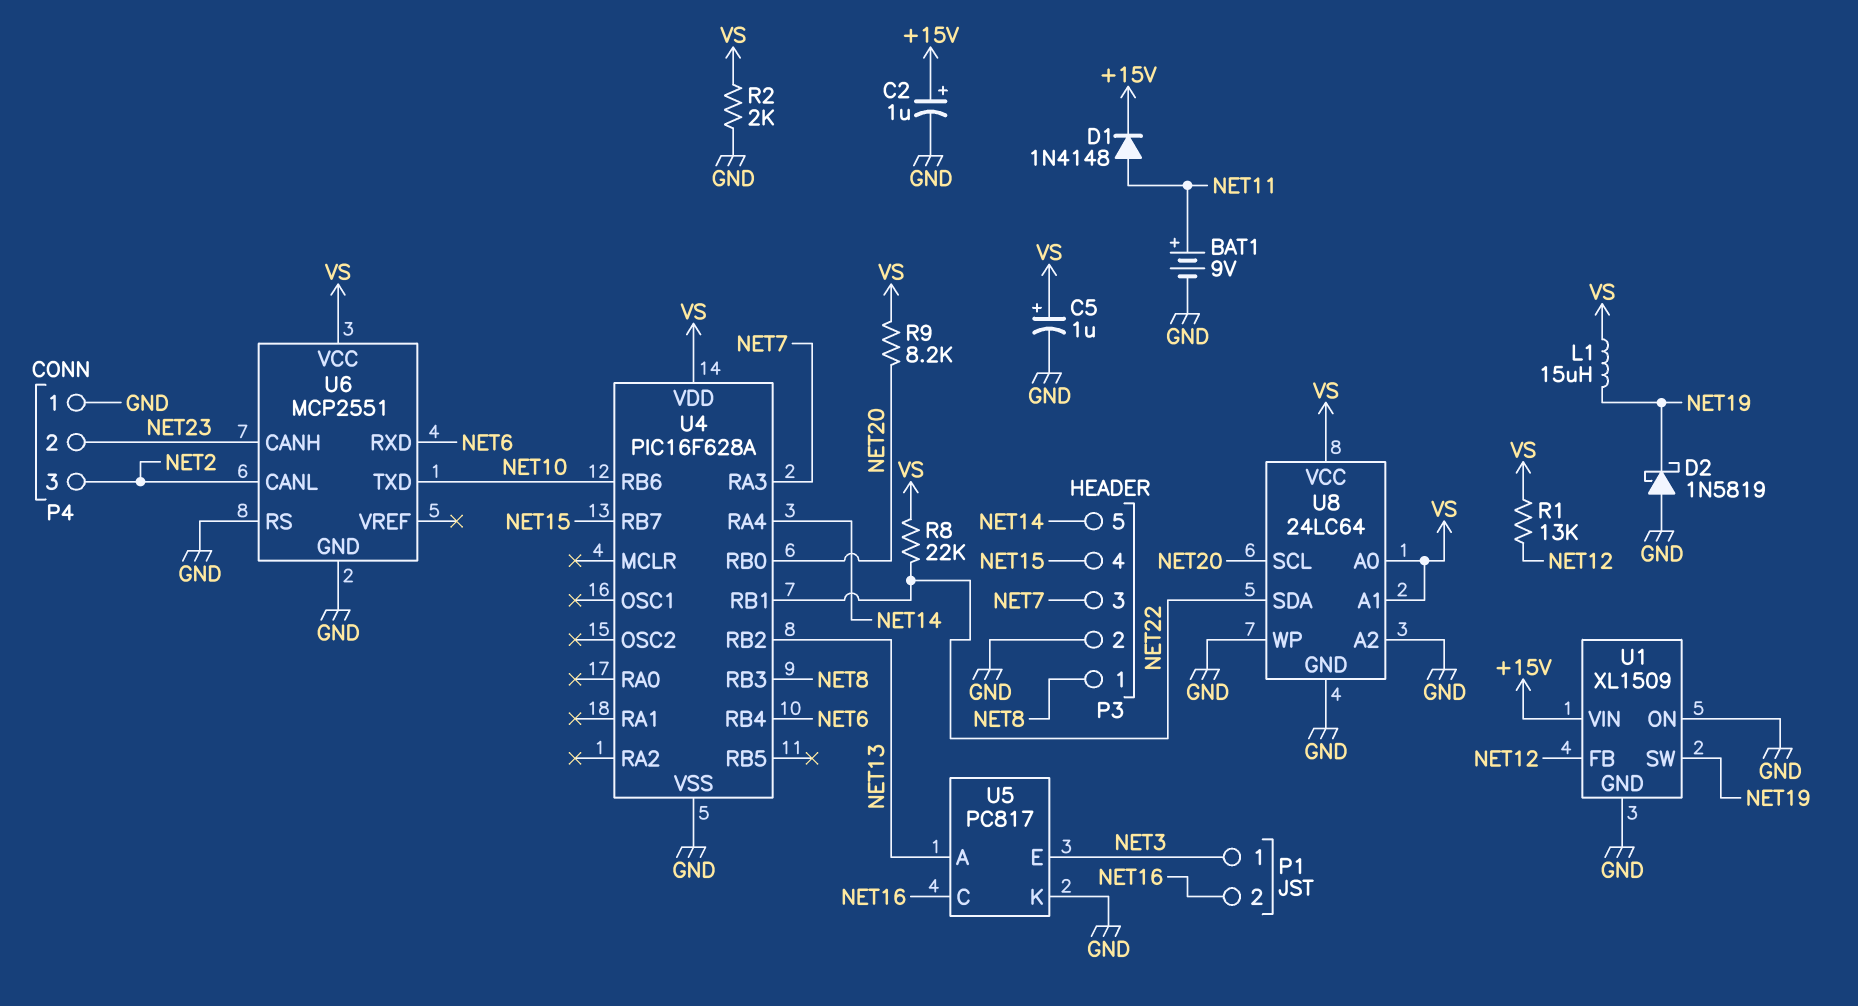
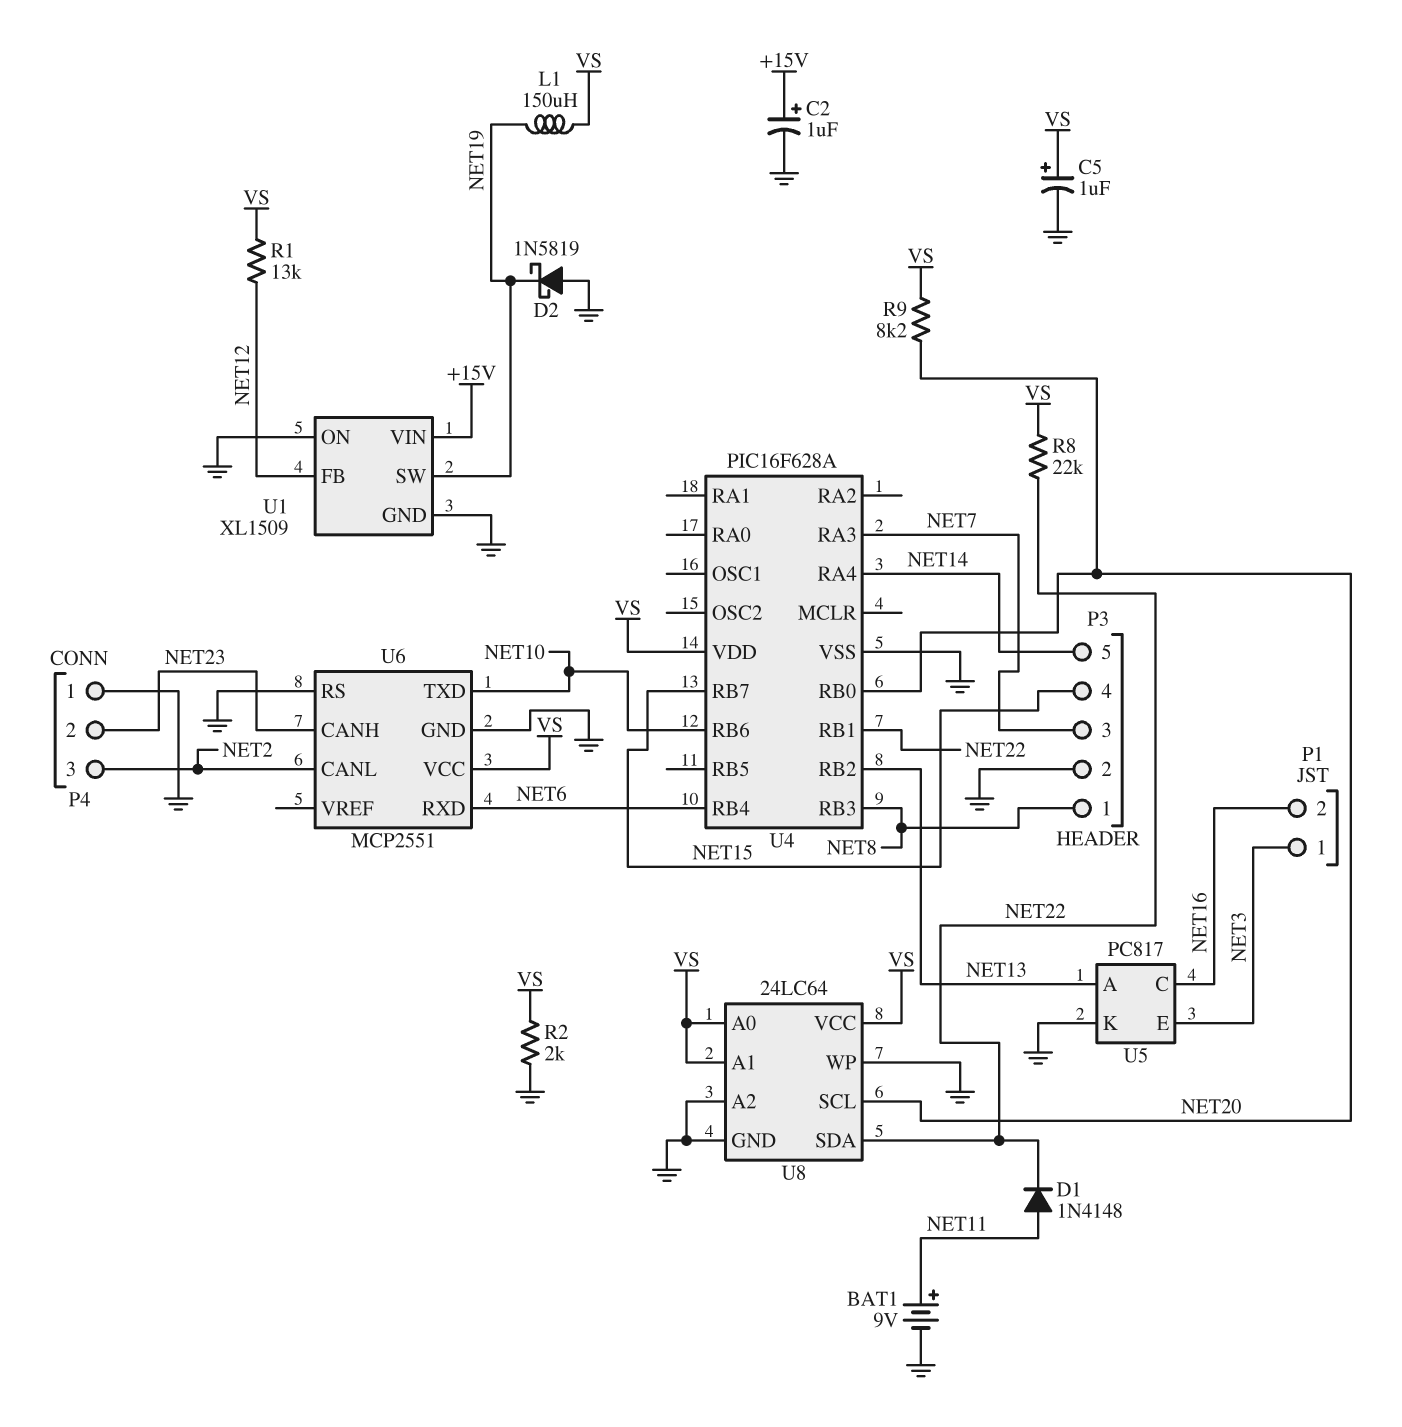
D1: diode 1N4148 (A NET11, K +15V) -> diode 1N4148 (A NET11, K NET22)
L1: 15uH (NET19, VS) -> 150uH (NET19, VS)

